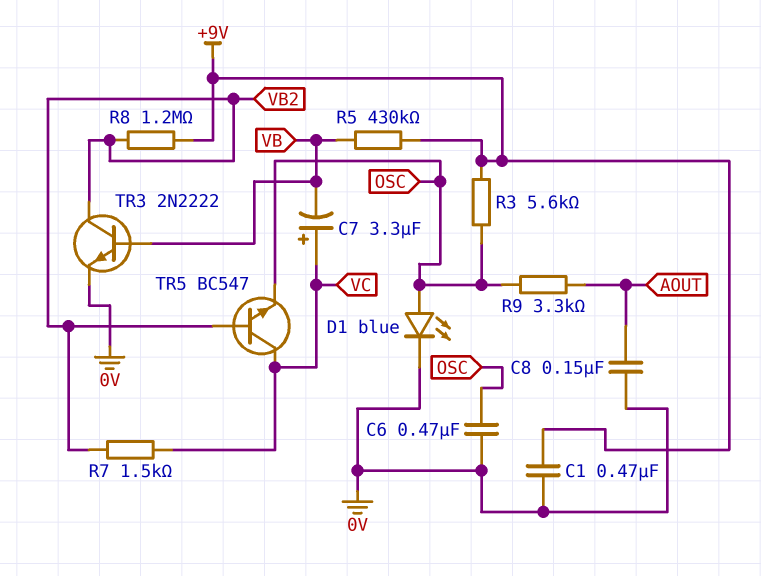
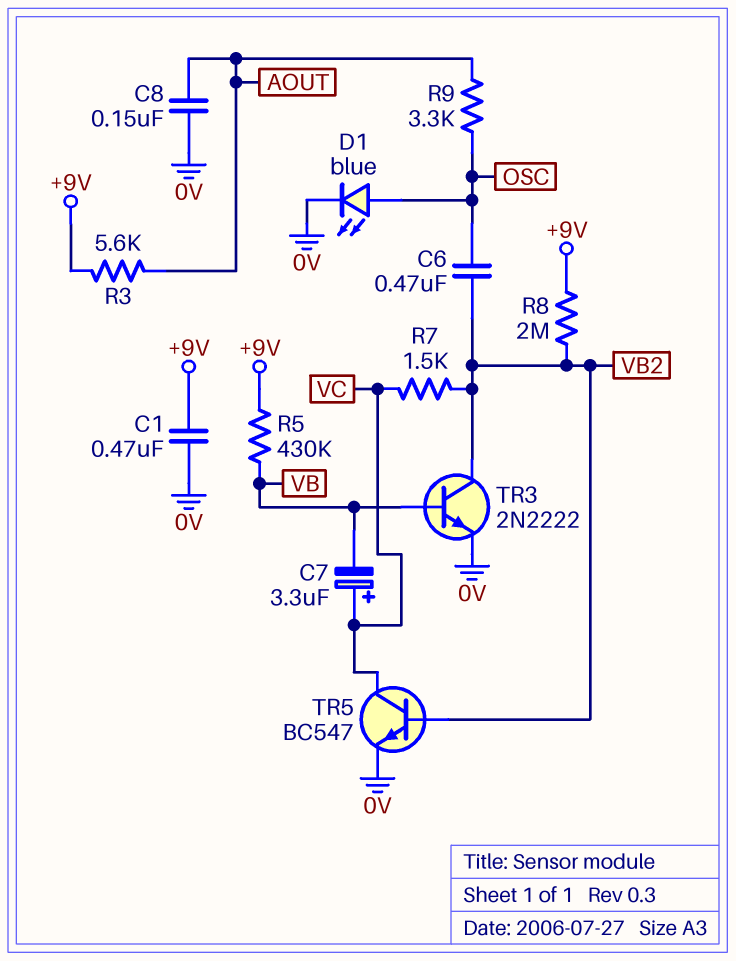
C6: 470nF (0V, OSC) -> 470nF (OSC, VB2)
R3: 5.6k (+9V, OSC) -> 5.6k (+9V, AOUT)
R8: 1.2M (+9V, VB2) -> 2M (+9V, VB2)
TR5: NPN BC547 (B VB2, C VC, E OSC) -> NPN BC547 (B VB2, C VC, E 0V)

